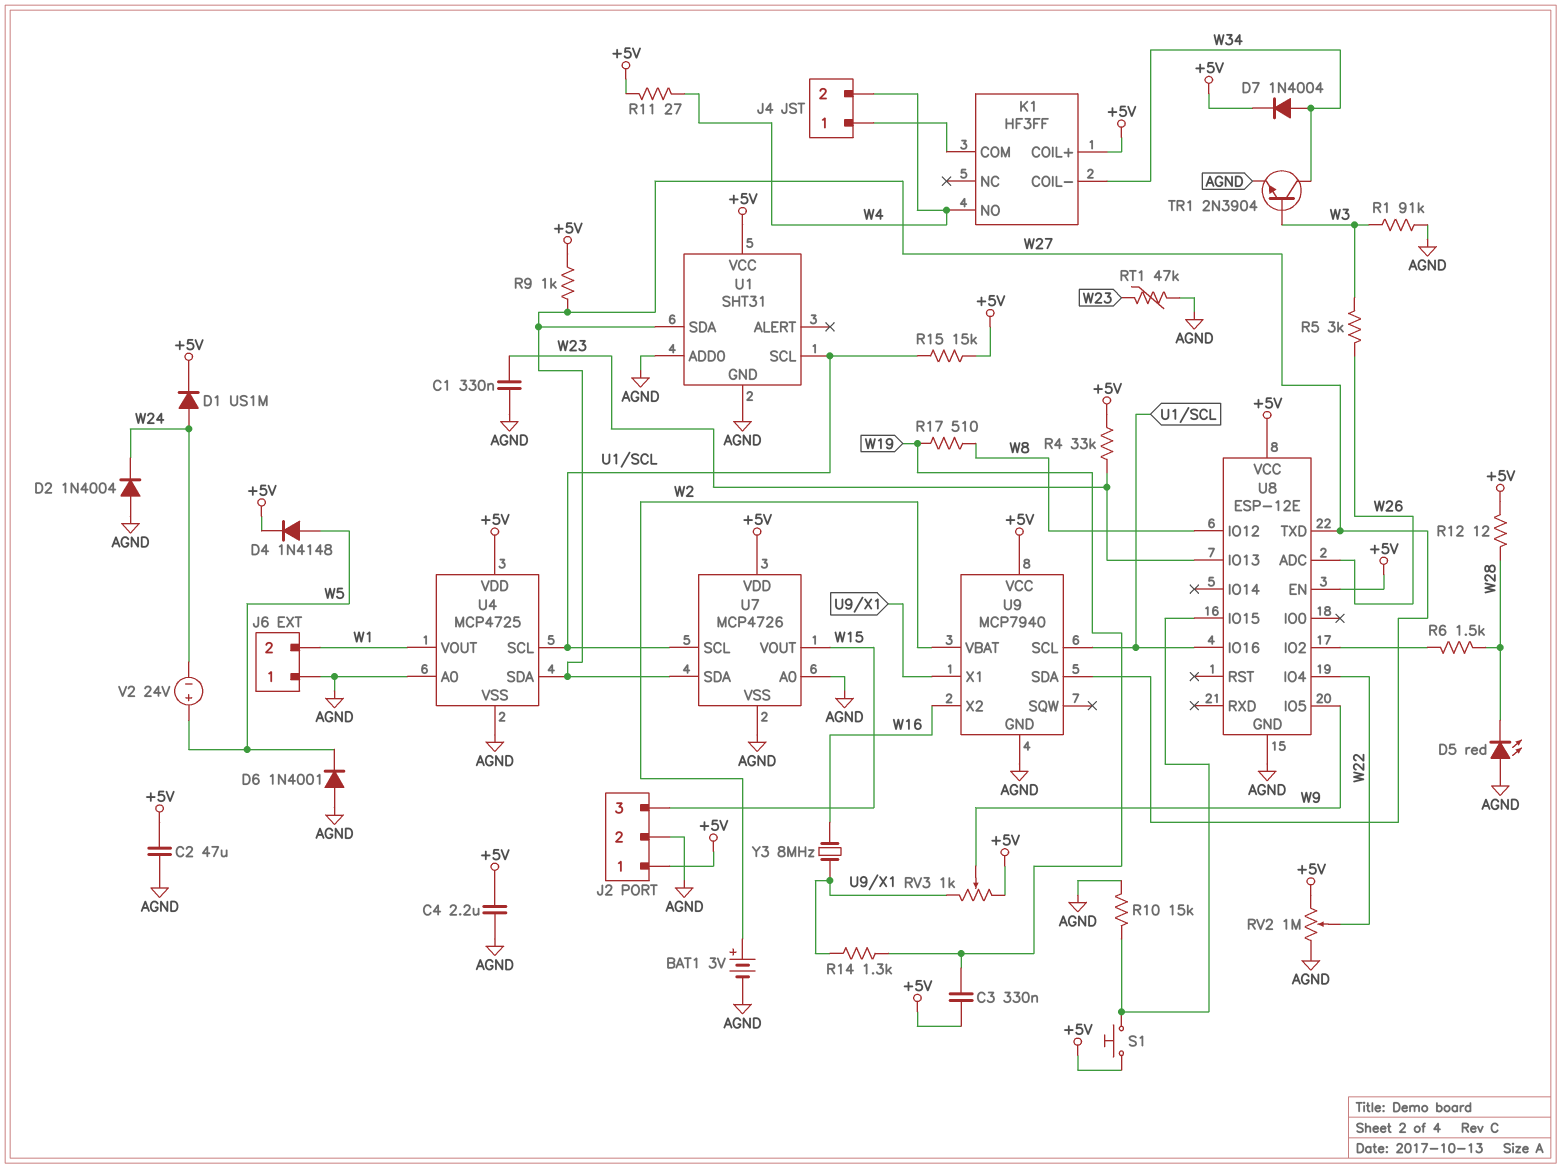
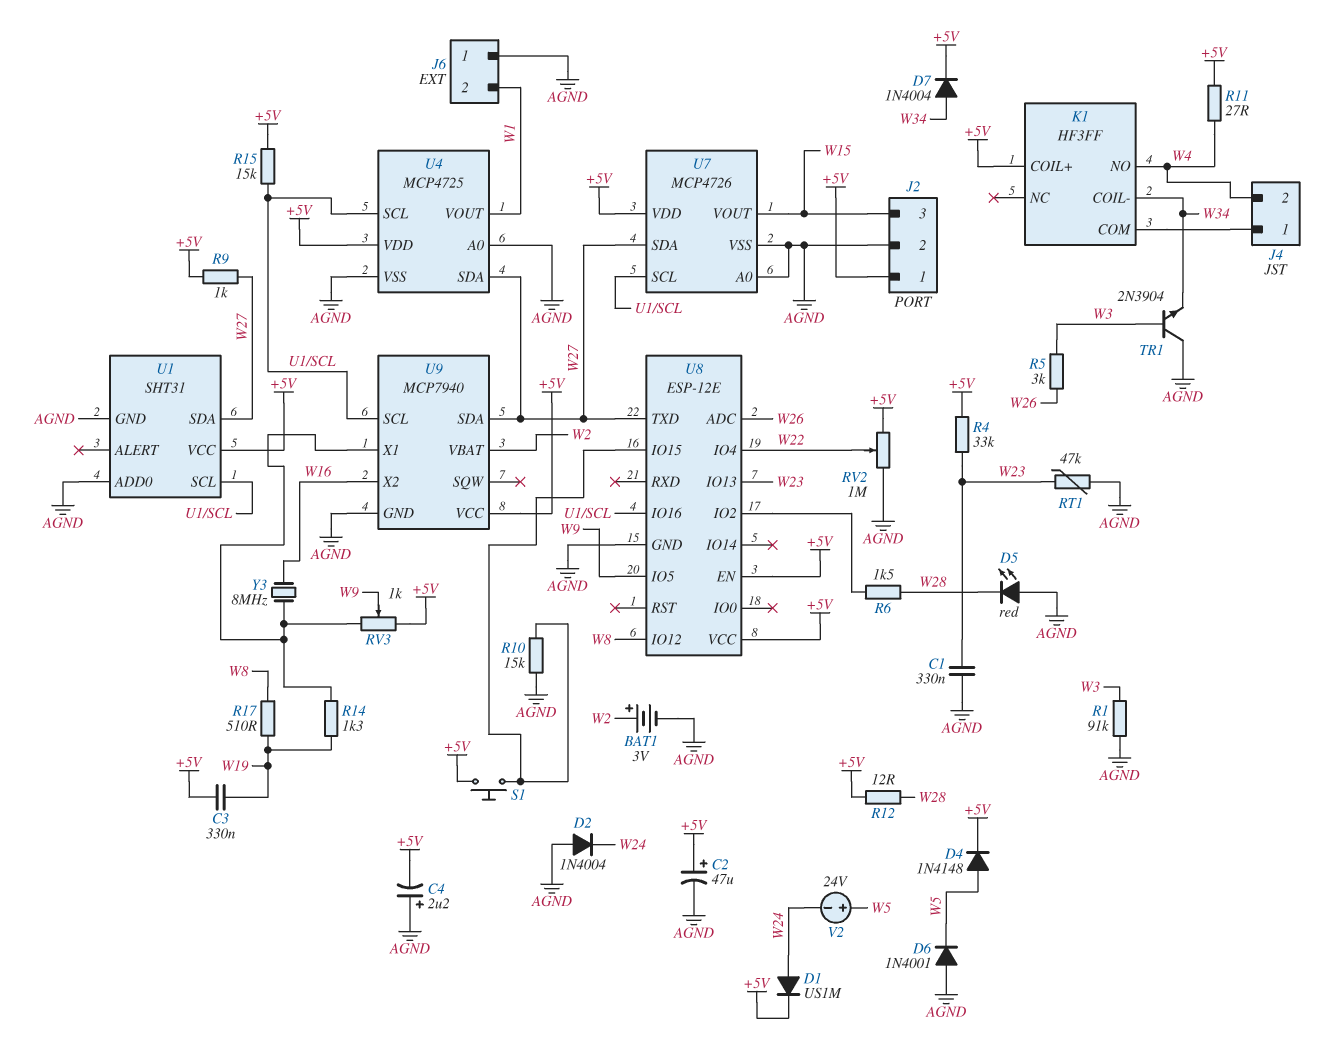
C2: 47uF (+5V, AGND) -> 47uF (plus +5V, minus AGND)
C4: 2.2uF (+5V, AGND) -> 2.2uF (plus AGND, minus +5V)
TR1: NPN 2N3904 (B W3, C W34, E AGND) -> NPN 2N3904 (B W3, C AGND, E W34)

